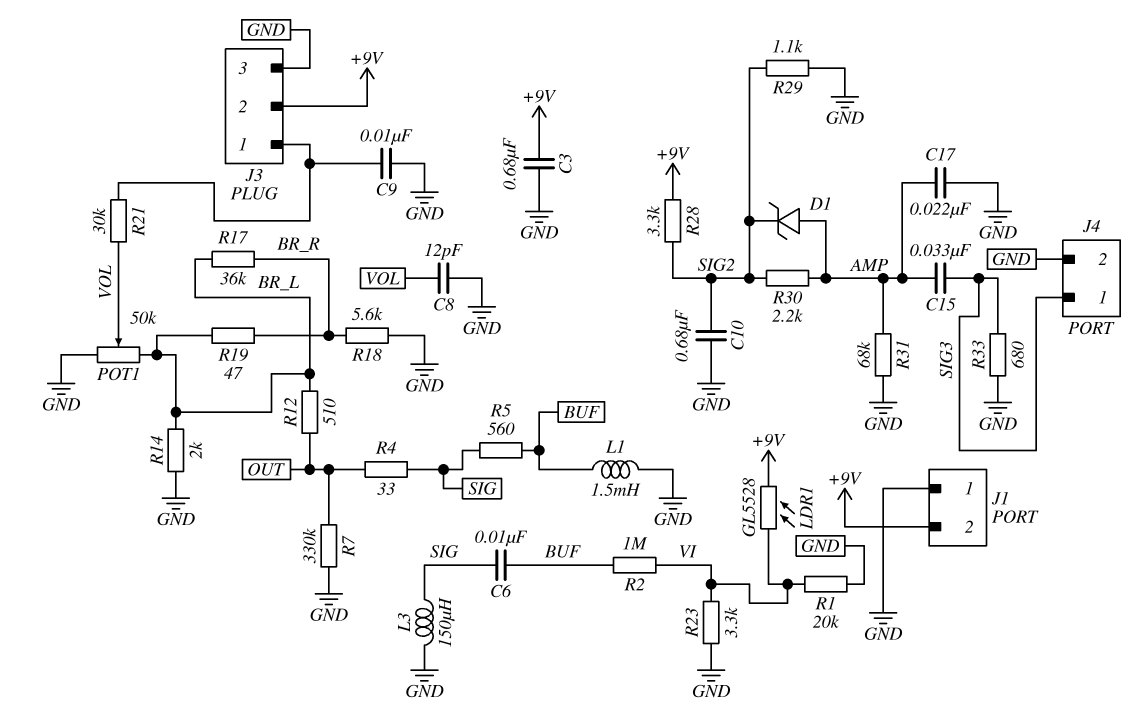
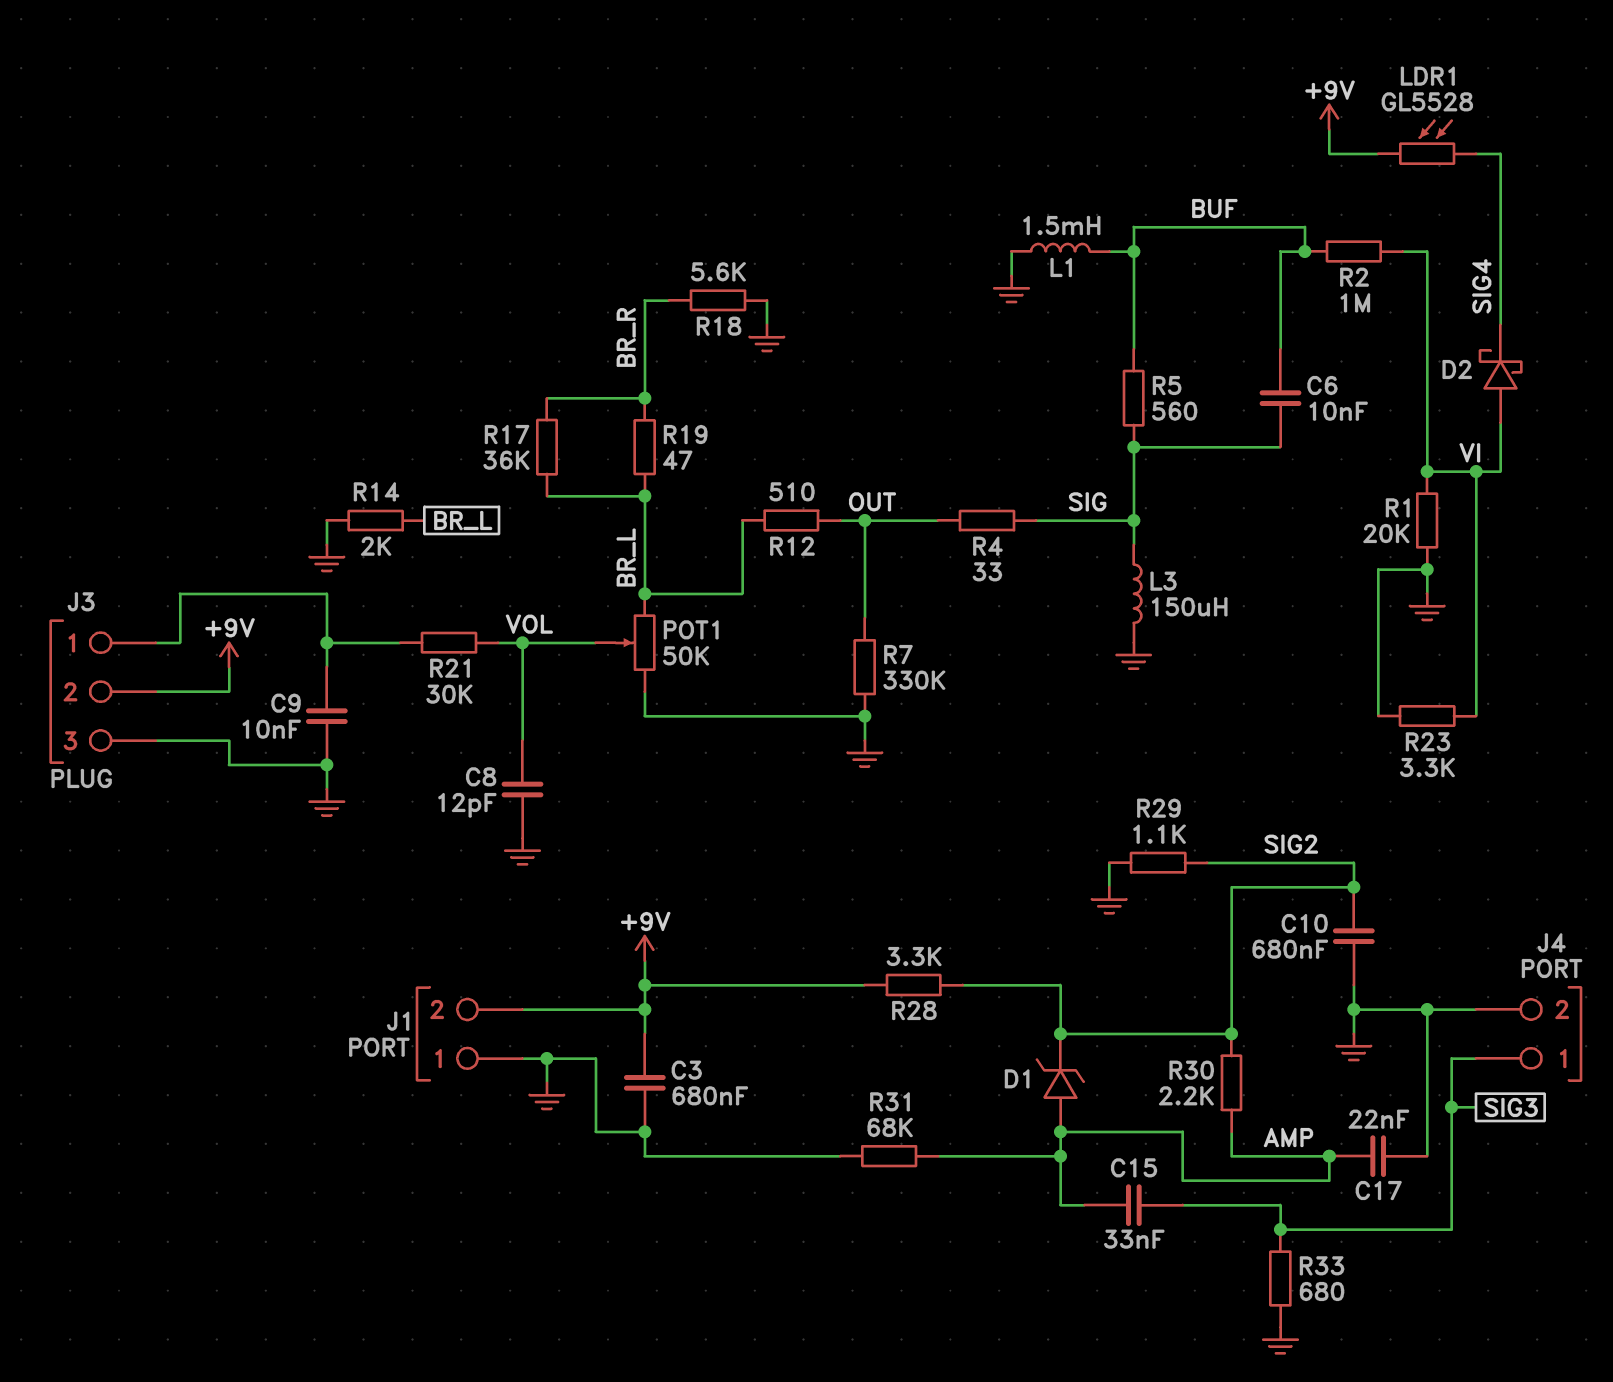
D2: none -> schottky (A VI, K SIG4)
LDR1: GL5528 (+9V, VI) -> GL5528 (+9V, SIG4)

